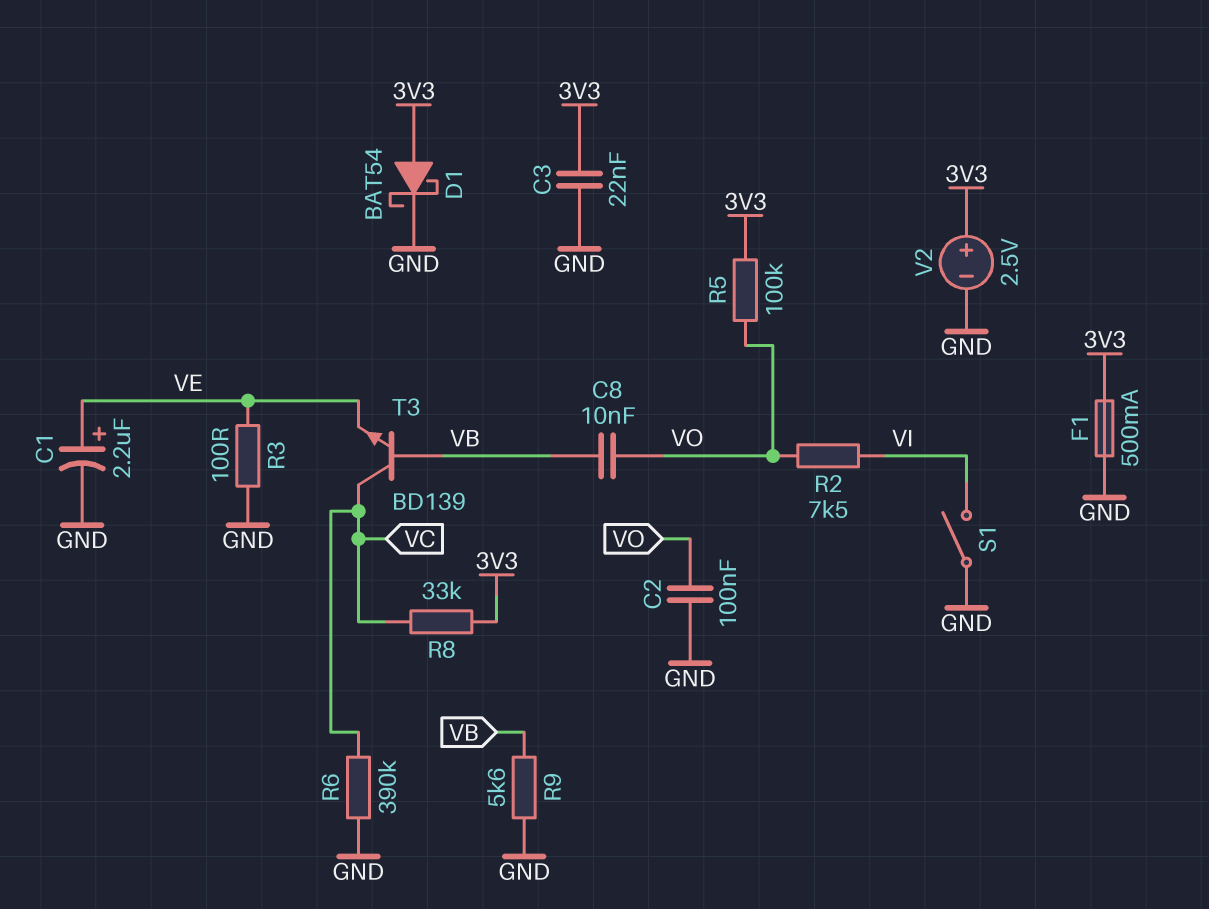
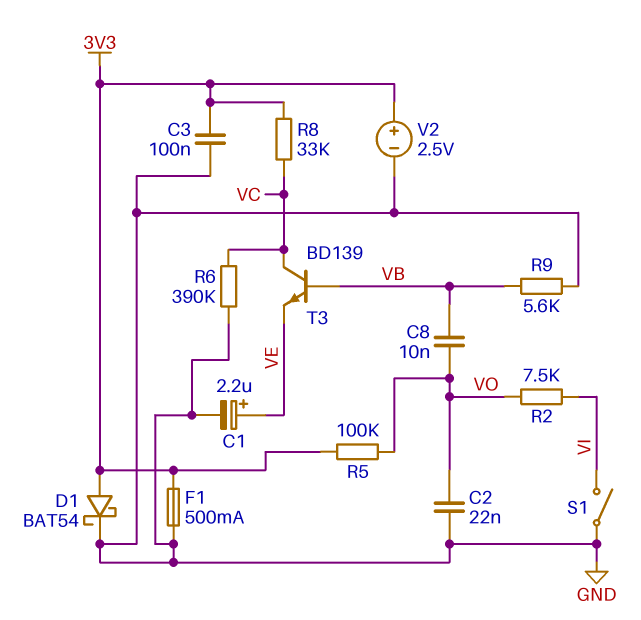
C2: 100nF (GND, VO) -> 22nF (GND, VO)
C3: 22nF (3V3, GND) -> 100nF (3V3, GND)
R3: 100 (GND, VE) -> none

